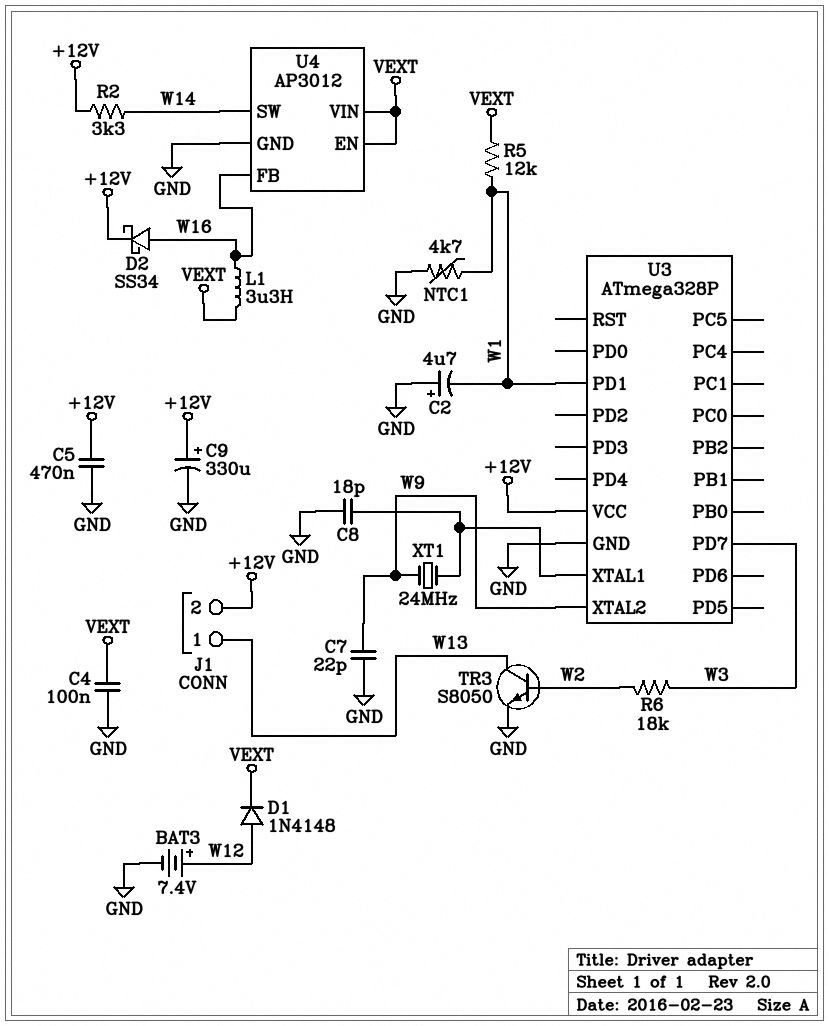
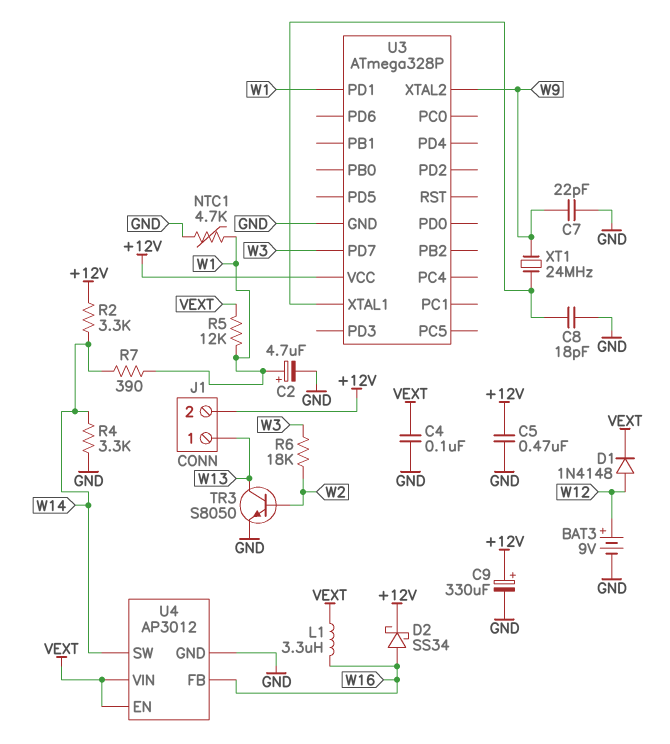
BAT3: 7.4V (plus W12, minus GND) -> 9V (plus W12, minus GND)
C2: 4.7uF (plus GND, minus W1) -> 4.7uF (plus W1, minus GND)
R4: none -> 3.3k (GND, W14)
R7: none -> 390 (W1, W14)

